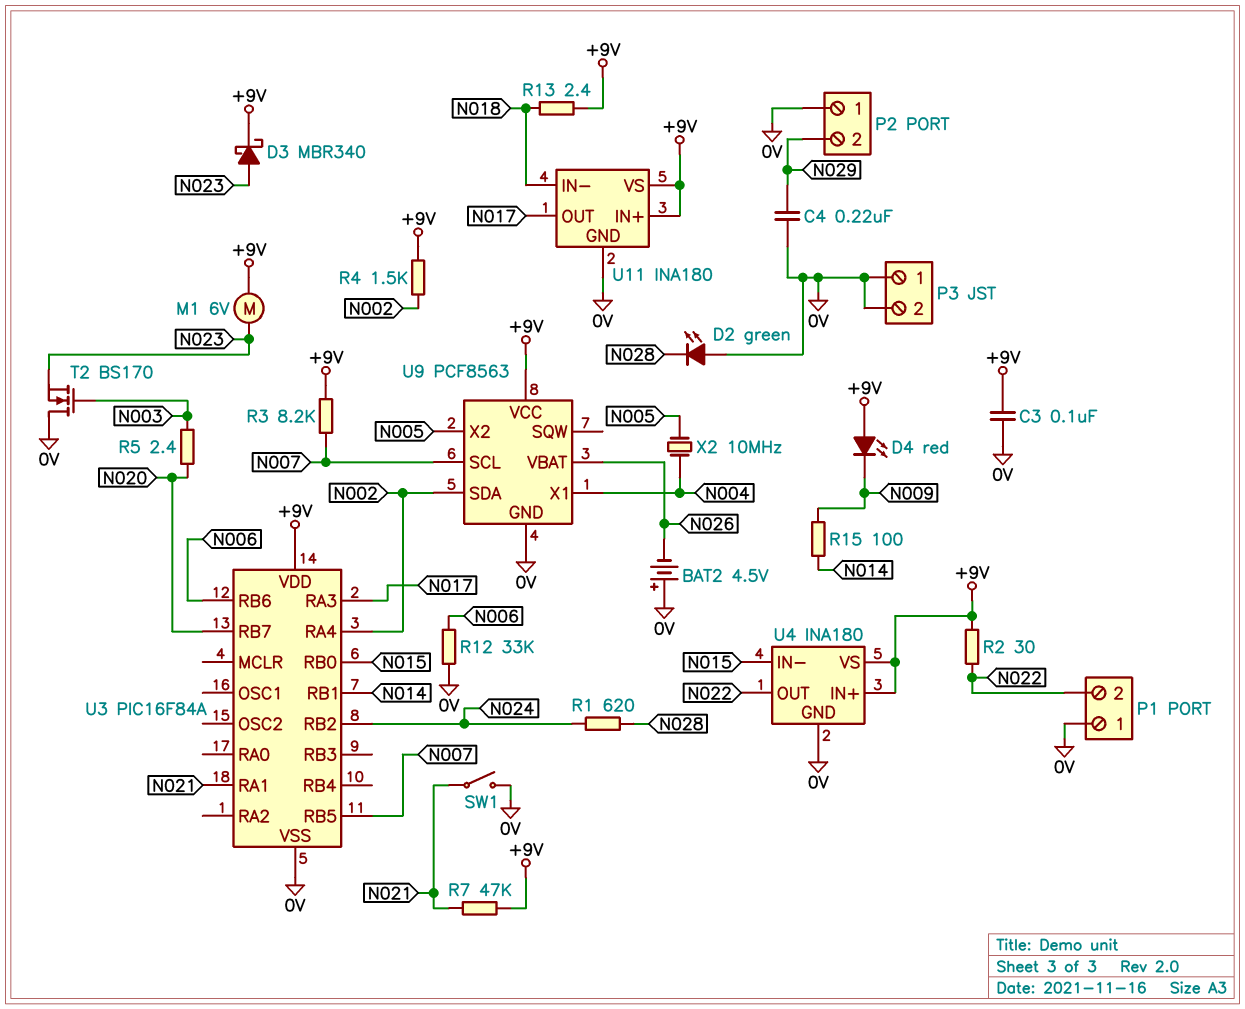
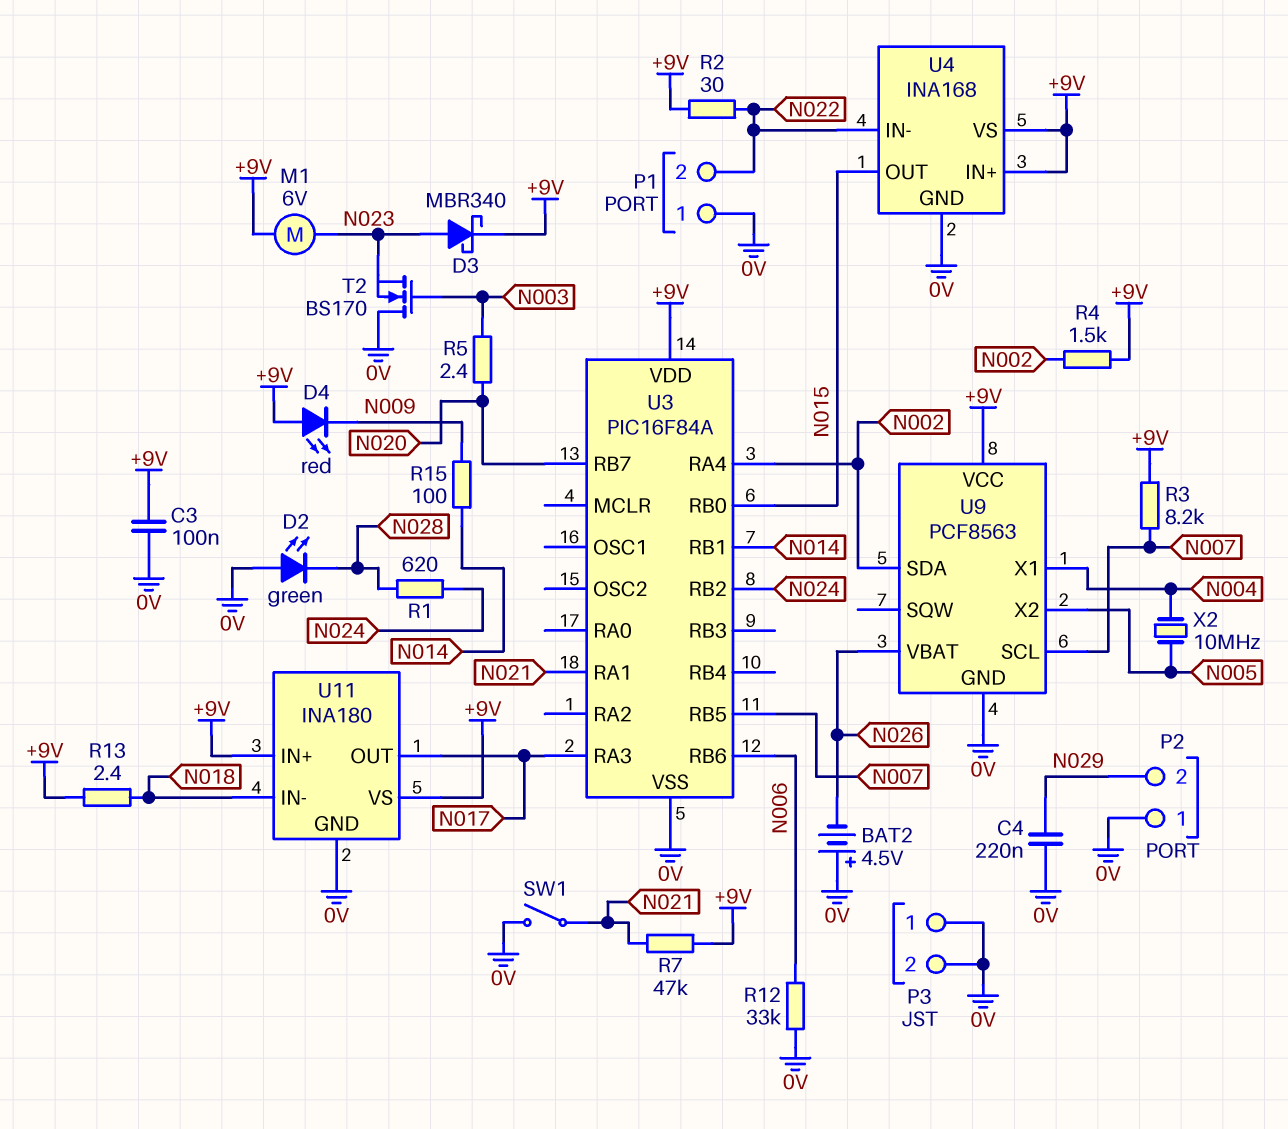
U4: INA180 -> INA168
U4 pin IN-: N015 -> N022
U4 pin OUT: N022 -> N015

